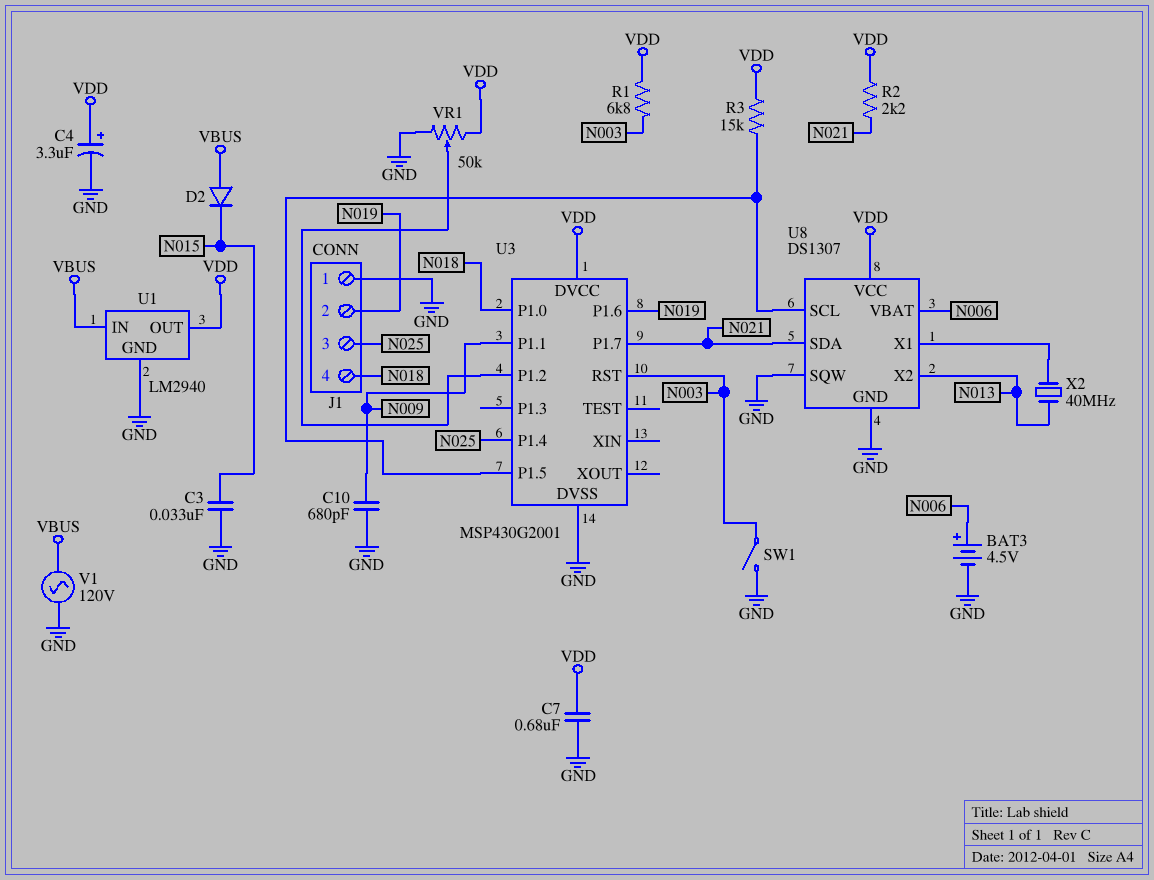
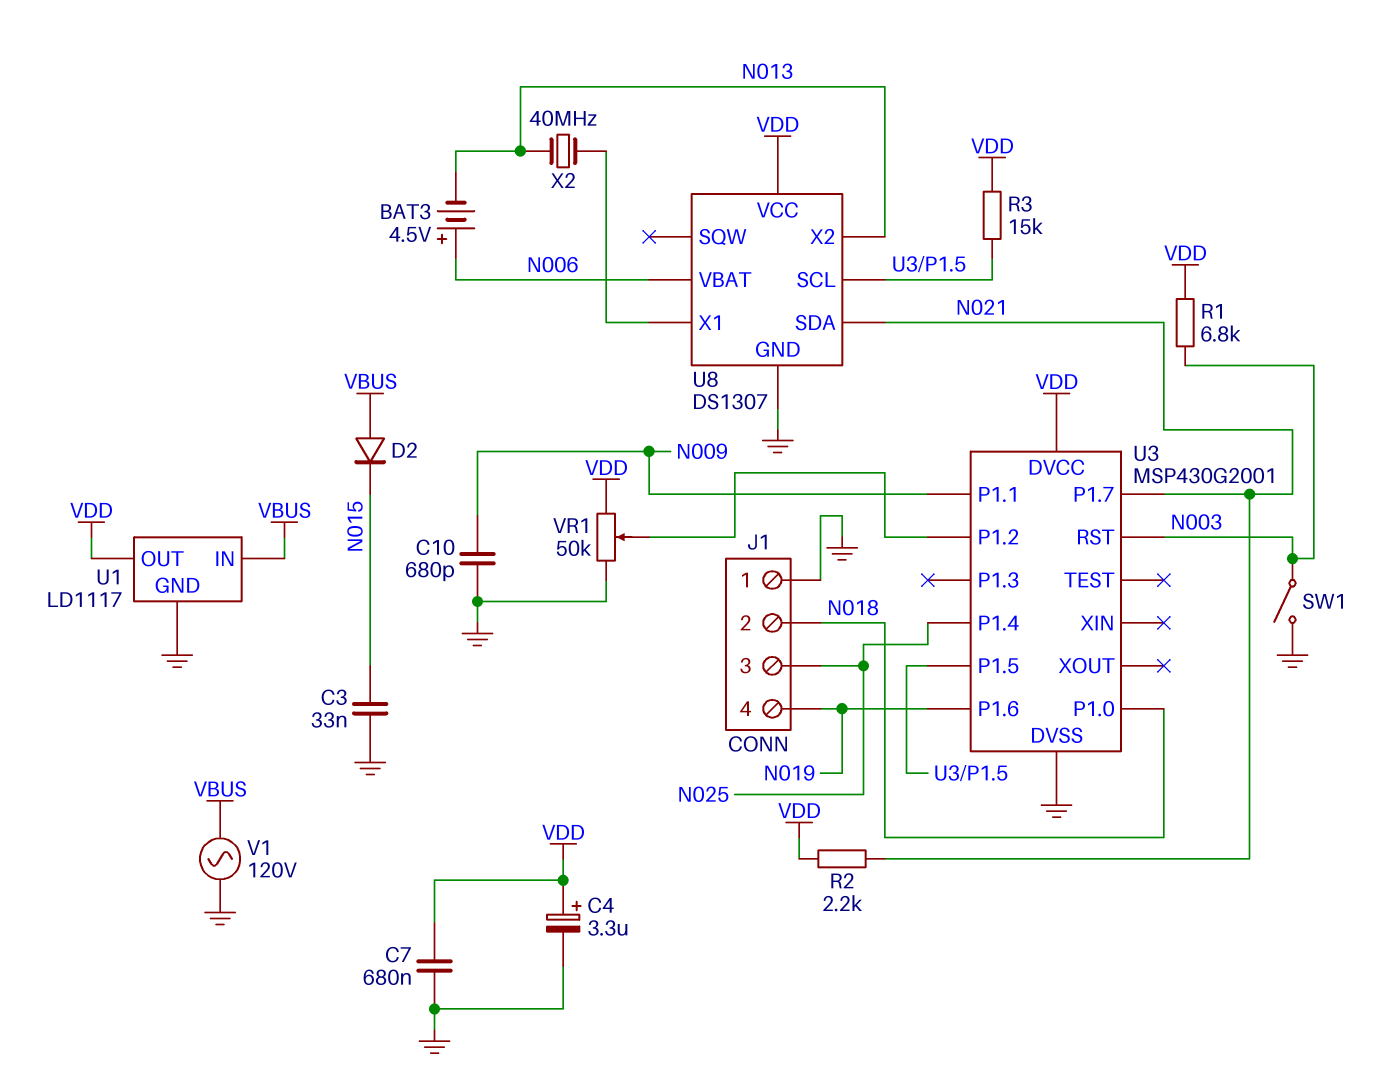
BAT3: 4.5V (plus N006, minus GND) -> 4.5V (plus N006, minus N013)
J1 pin 2: N019 -> N018
J1 pin 4: N018 -> N019
U1: LM2940 -> LD1117
U8 pin SQW: GND -> none

